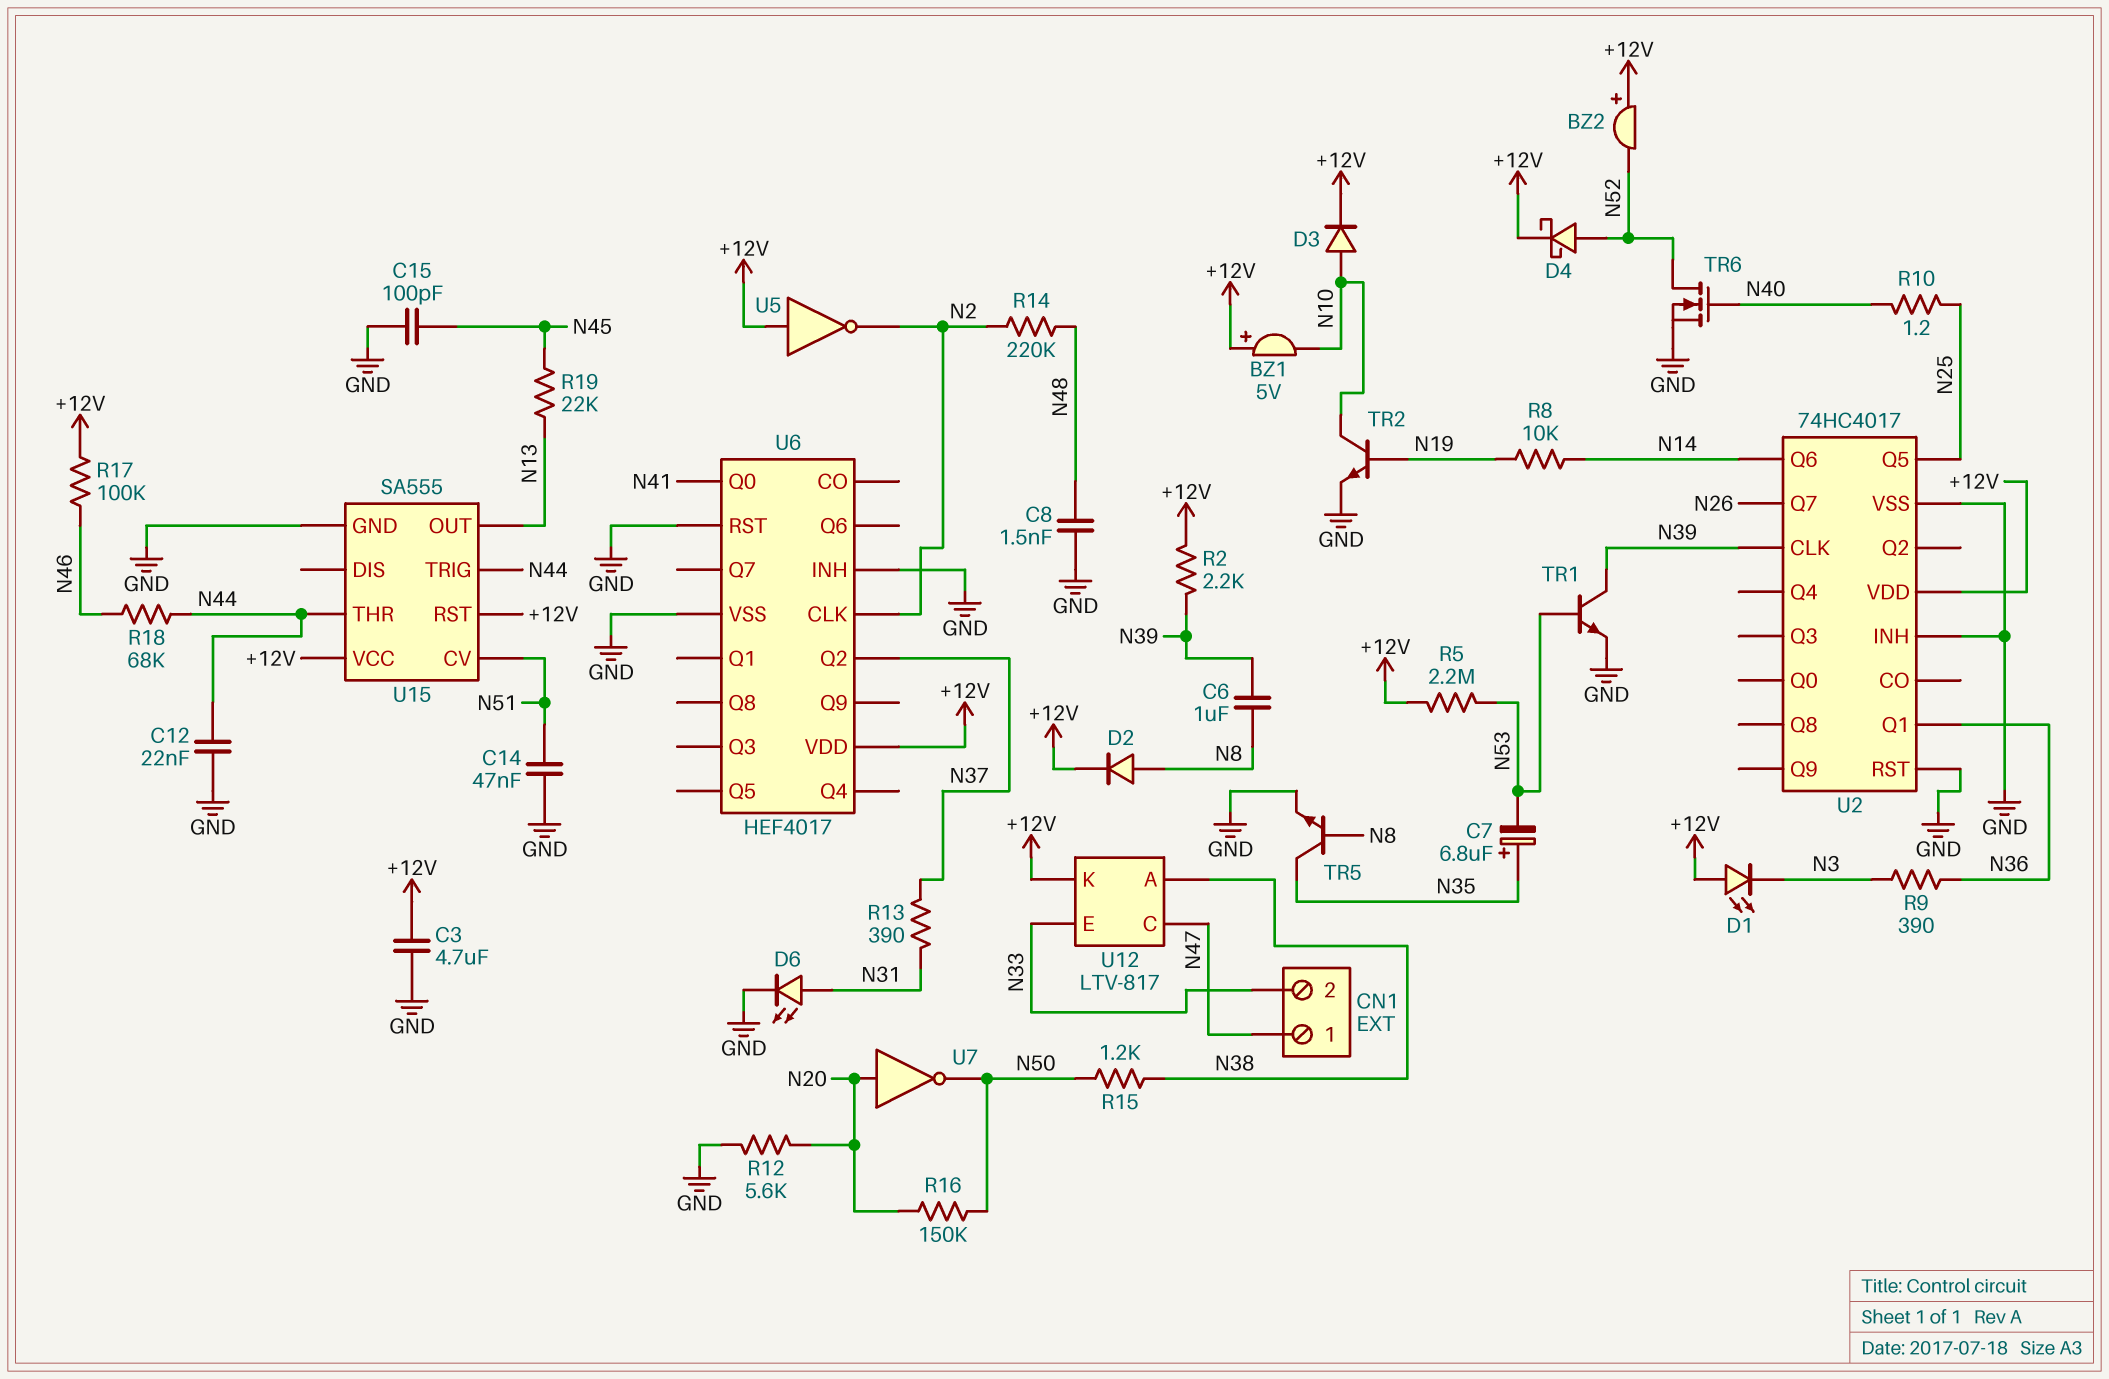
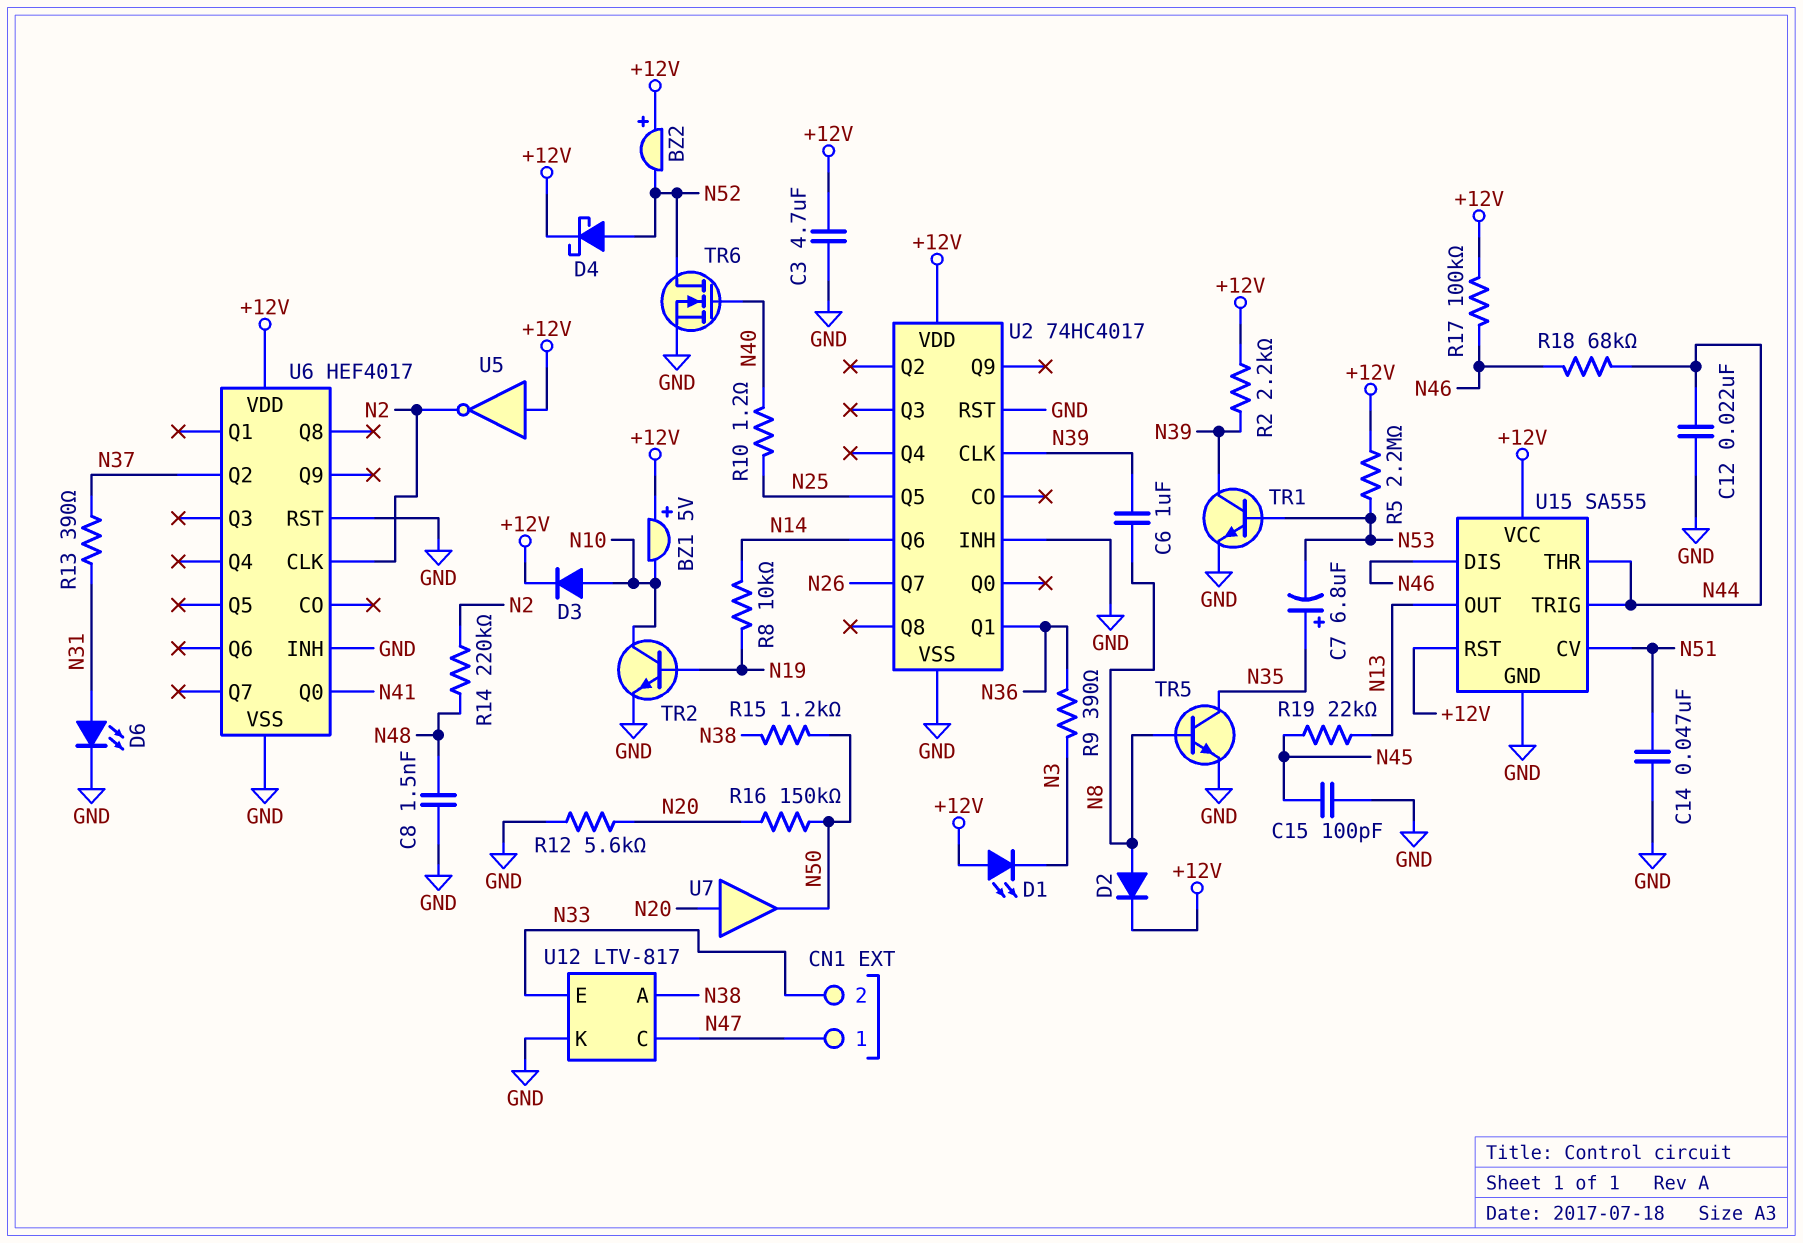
U7: NOT (in N20, out N50) -> buffer (in N20, out N50)
U12 pin K: +12V -> GND
U15 pin DIS: none -> N46

